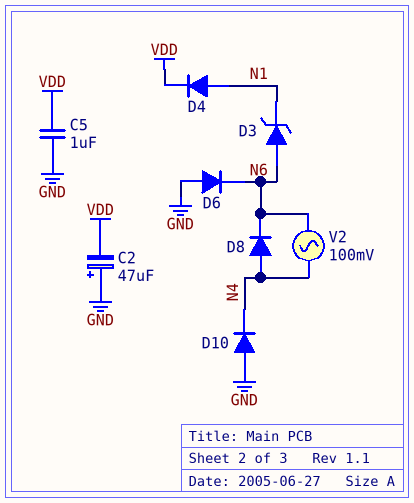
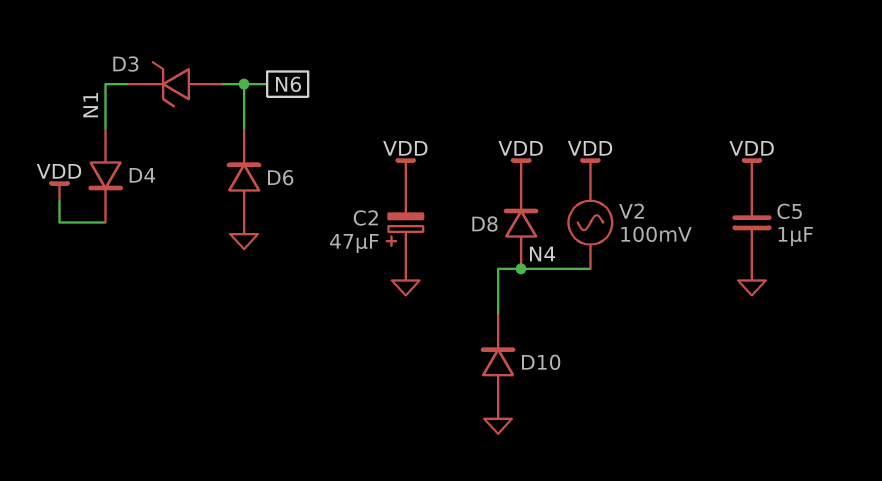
D8: diode (A N4, K N6) -> diode (A N4, K VDD)
V2: AC 100mV (N4, N6) -> AC 100mV (N4, VDD)

